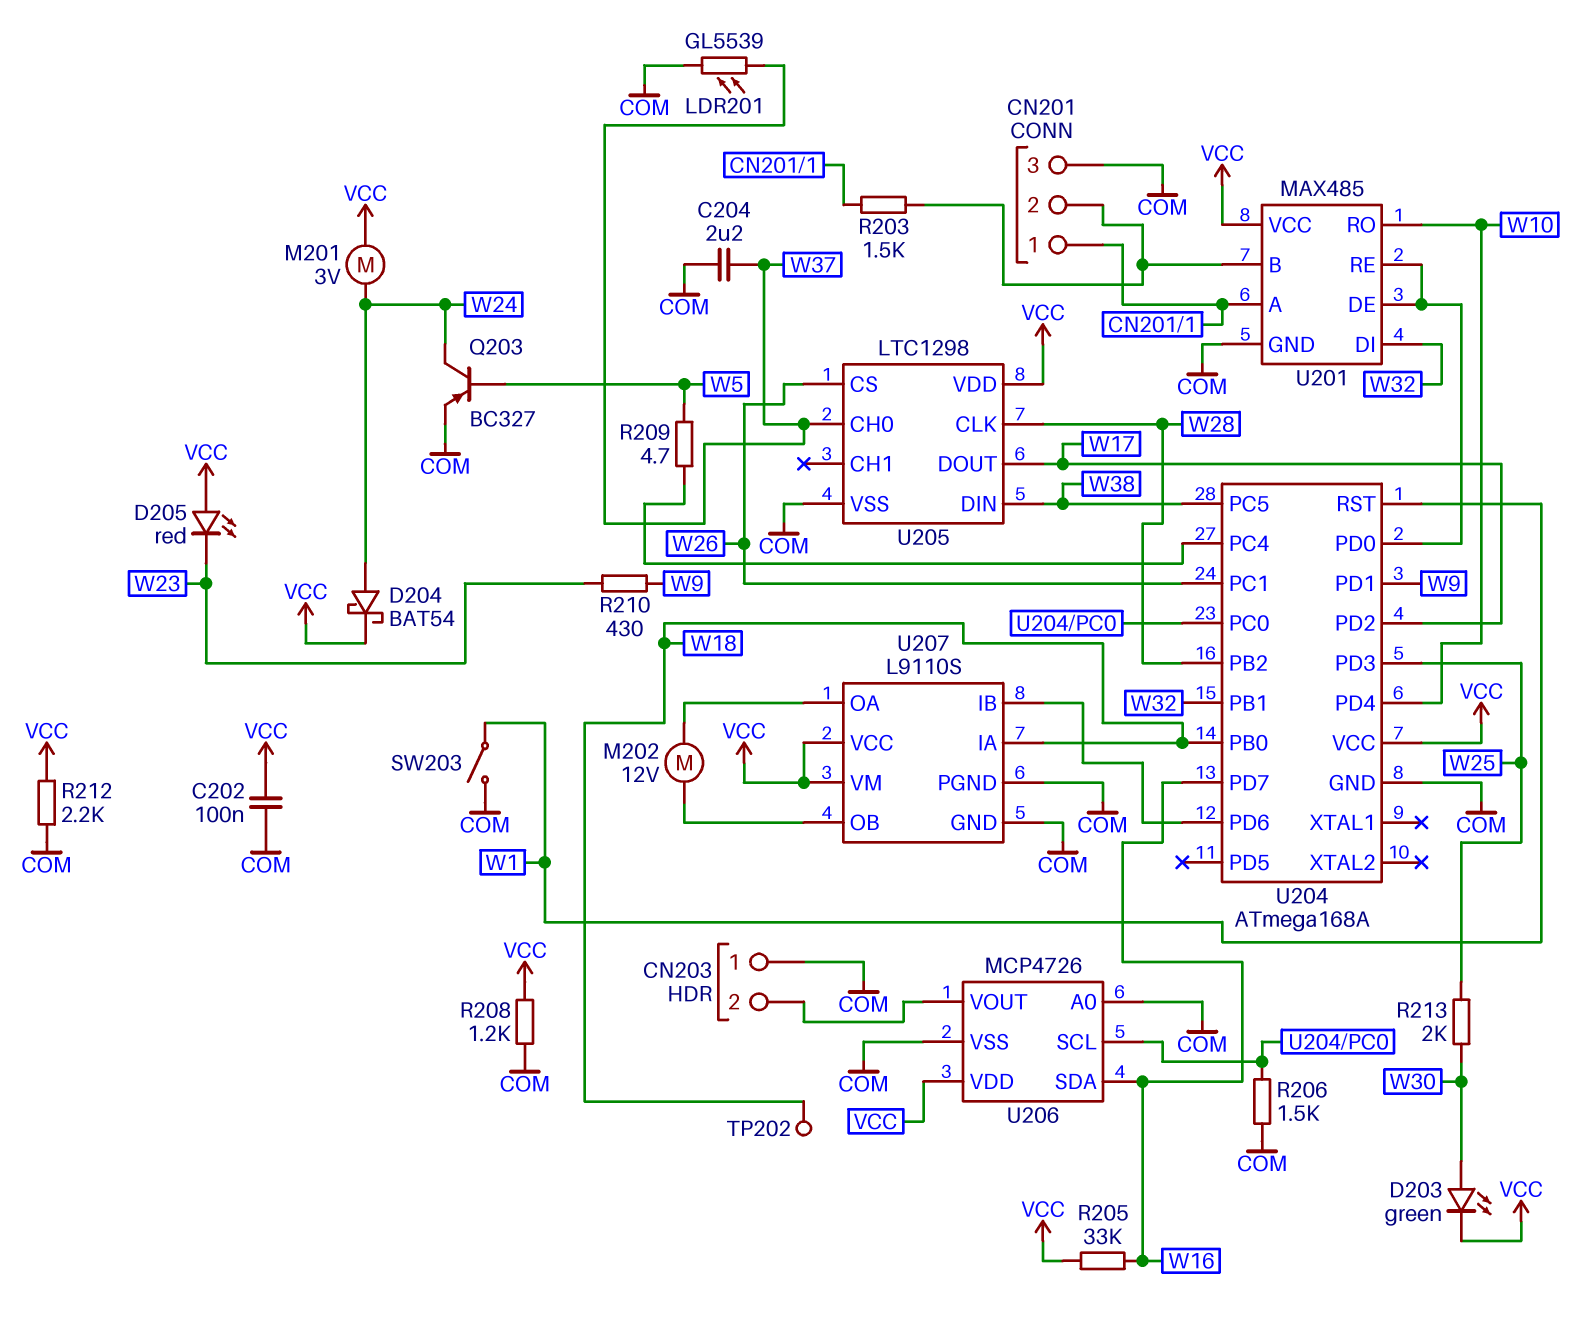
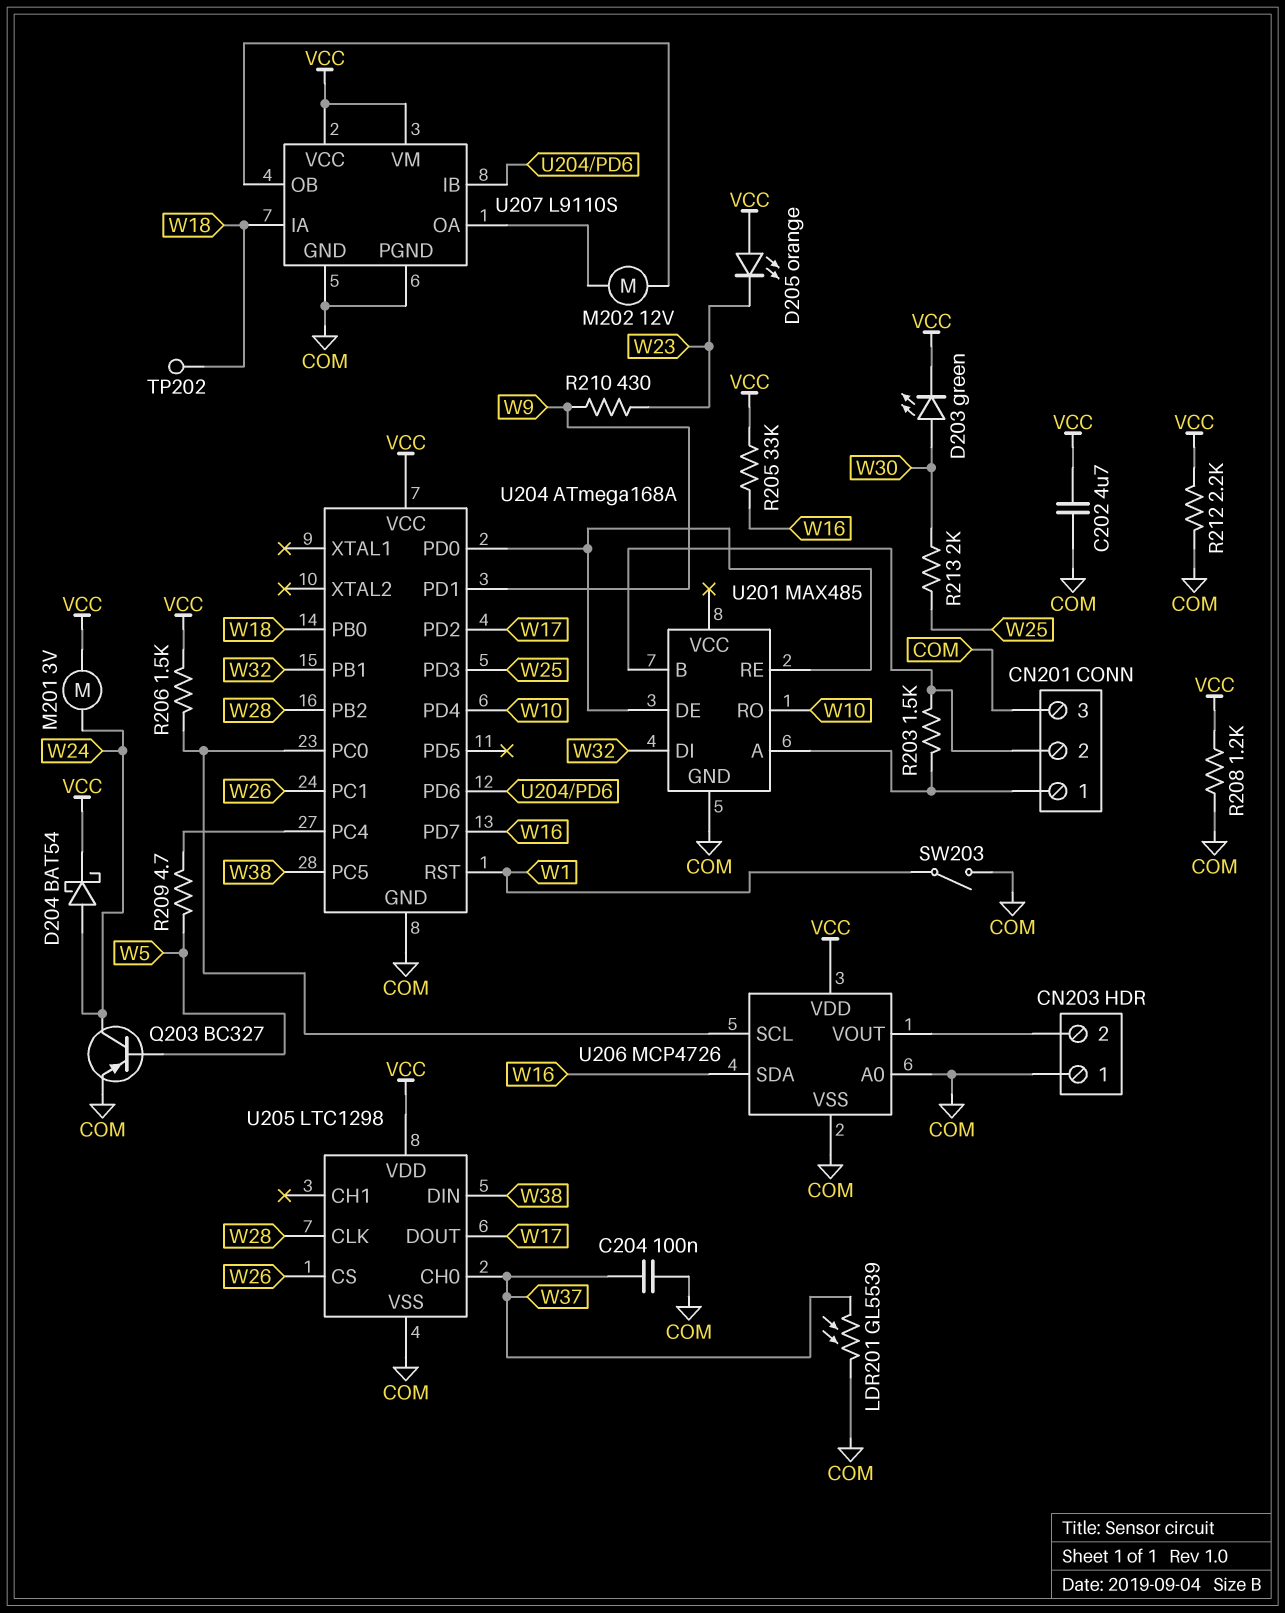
C202: 100nF (COM, VCC) -> 4.7uF (COM, VCC)
C204: 2.2uF (COM, W37) -> 100nF (COM, W37)
D205: LED red (A VCC, K W23) -> LED orange (A VCC, K W23)
R206: 1.5k (COM, U204/PC0) -> 1.5k (U204/PC0, VCC)
U201 pin VCC: VCC -> none

